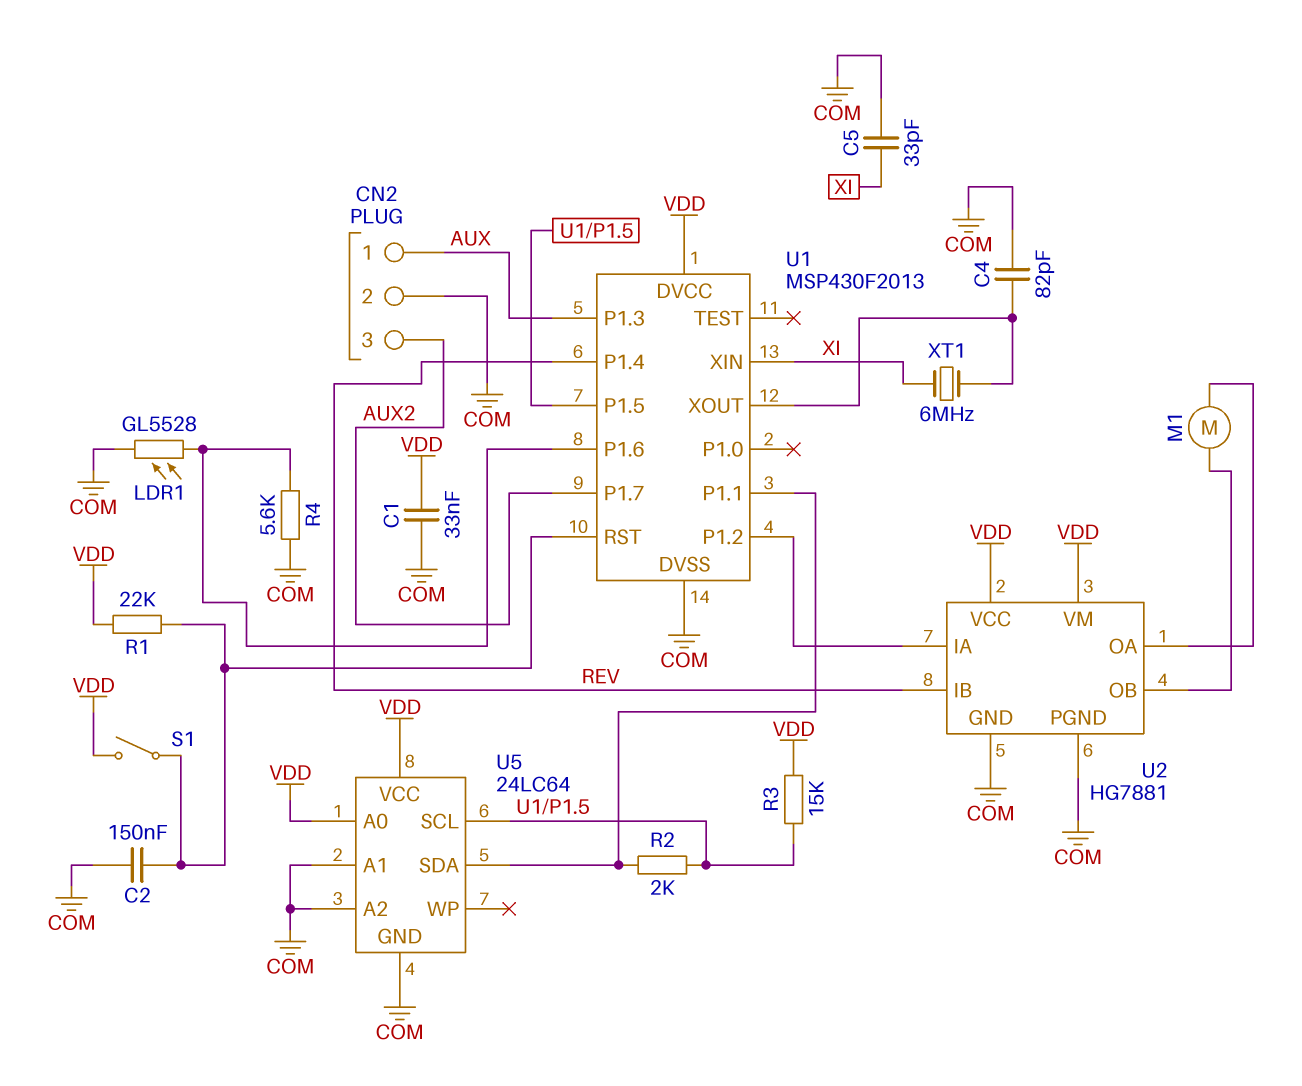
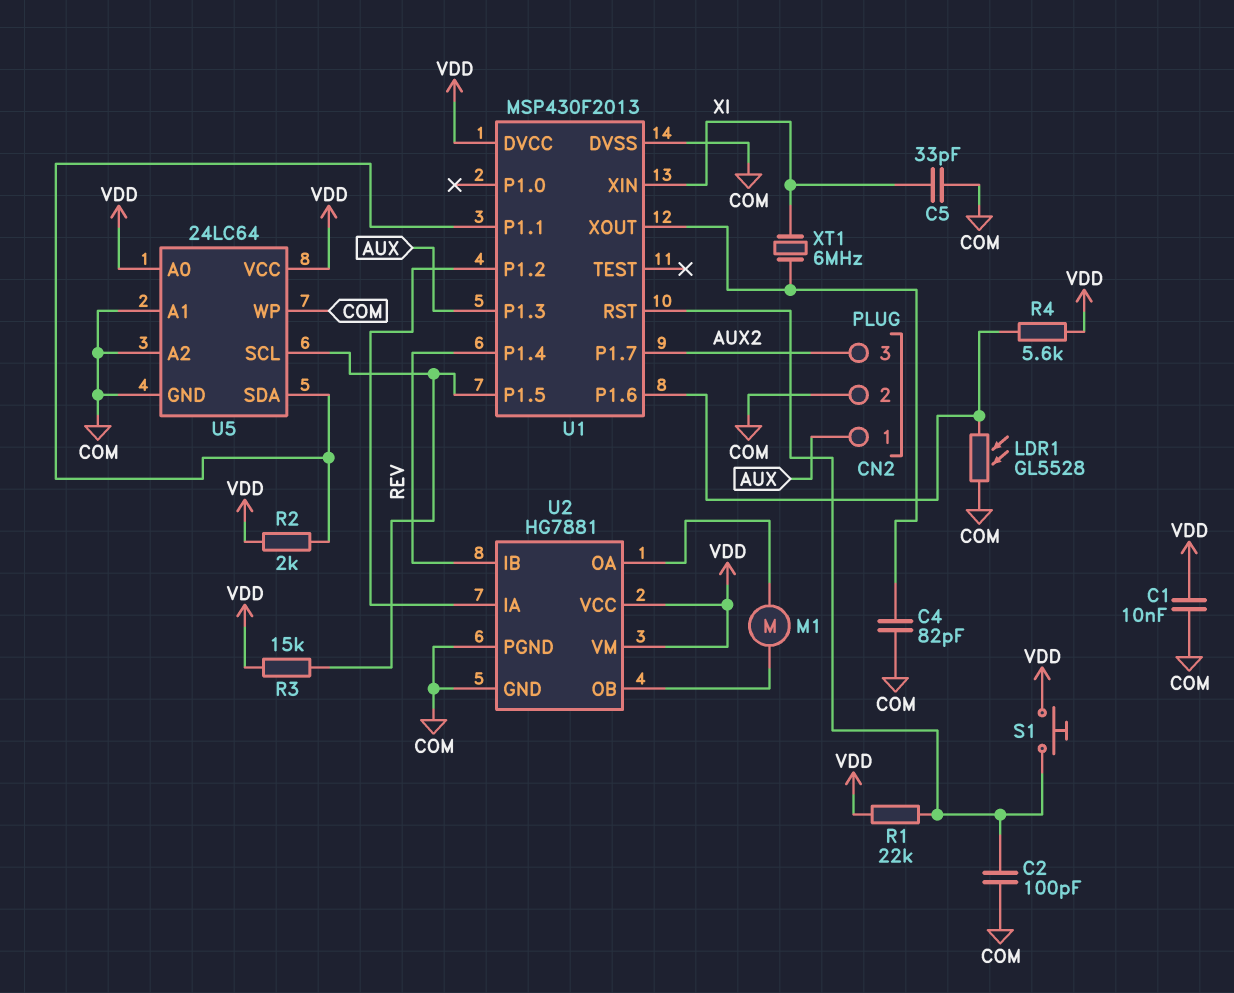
C1: 33nF (COM, VDD) -> 10nF (COM, VDD)
C2: 150nF (COM, U1/RST) -> 100pF (COM, U1/RST)
R2: 2k (U1/P1.1, U1/P1.5) -> 2k (U1/P1.1, VDD)
R4: 5.6k (COM, U1/P1.6) -> 5.6k (U1/P1.6, VDD)
S1: switch (U1/RST, VDD) -> button (U1/RST, VDD)
U5 pin WP: none -> COM

